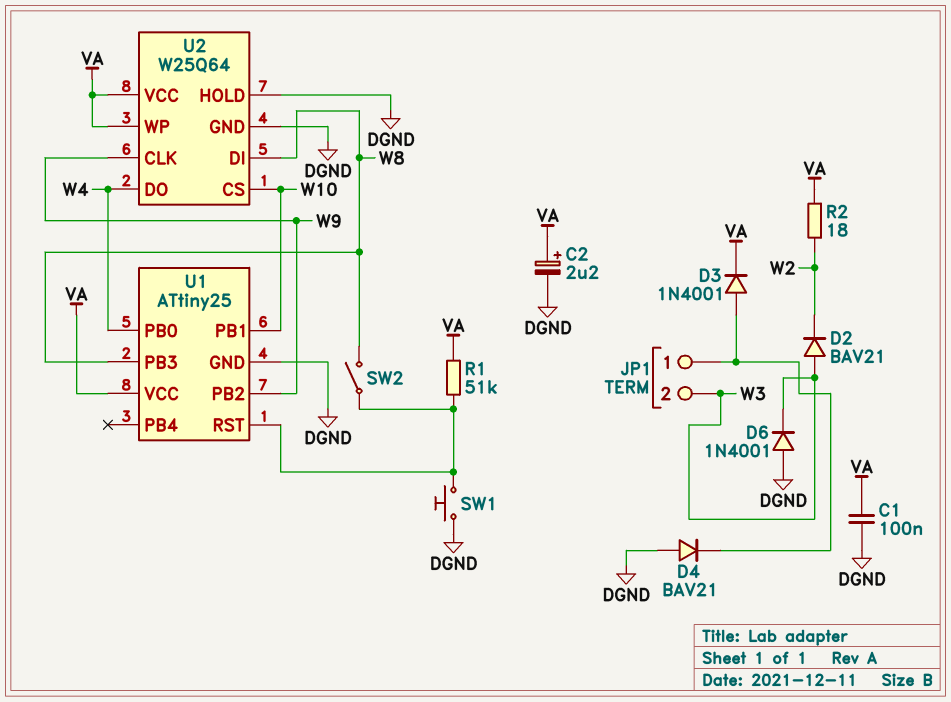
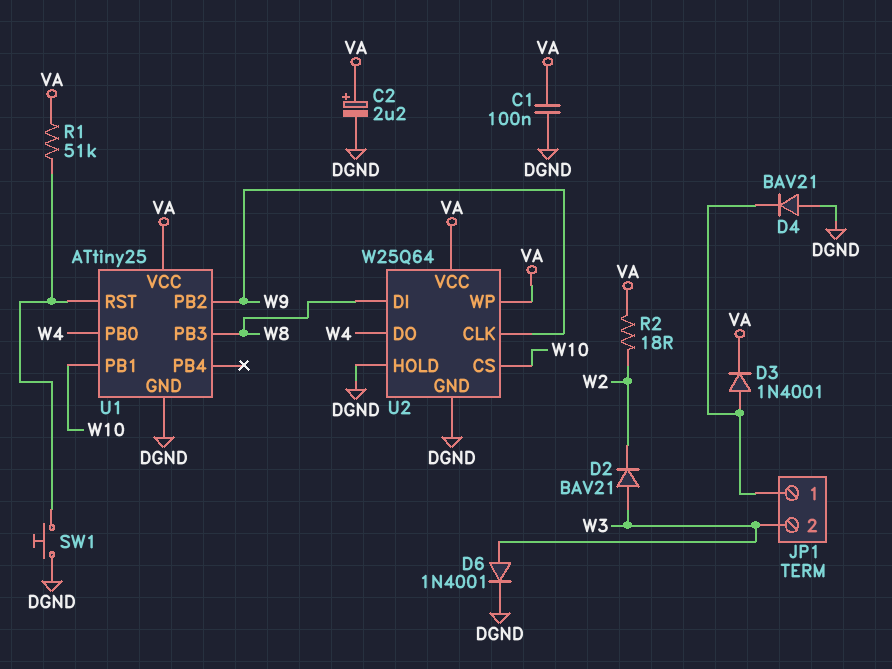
D6: diode 1N4001 (A DGND, K W3) -> diode 1N4001 (A W3, K DGND)
SW2: switch (U1/RST, W8) -> none

